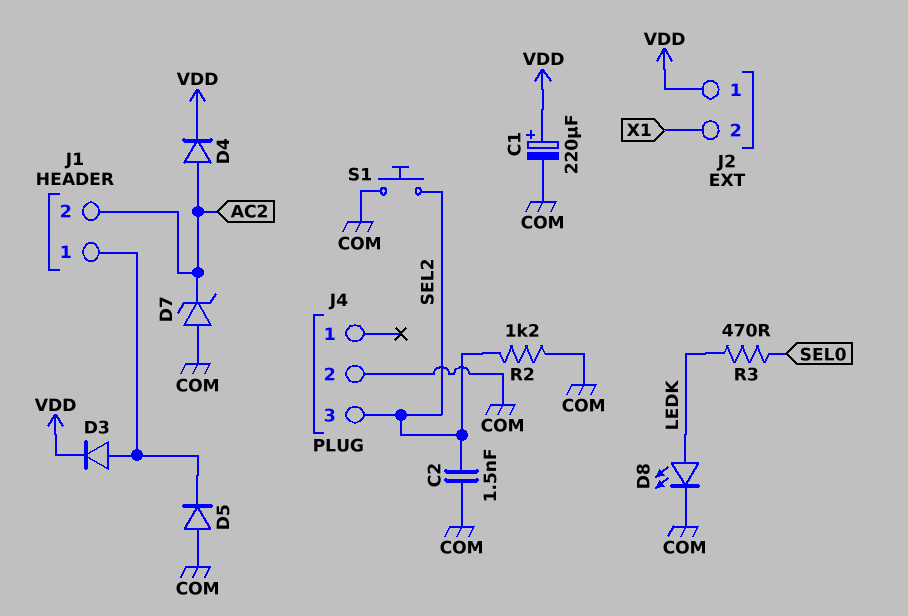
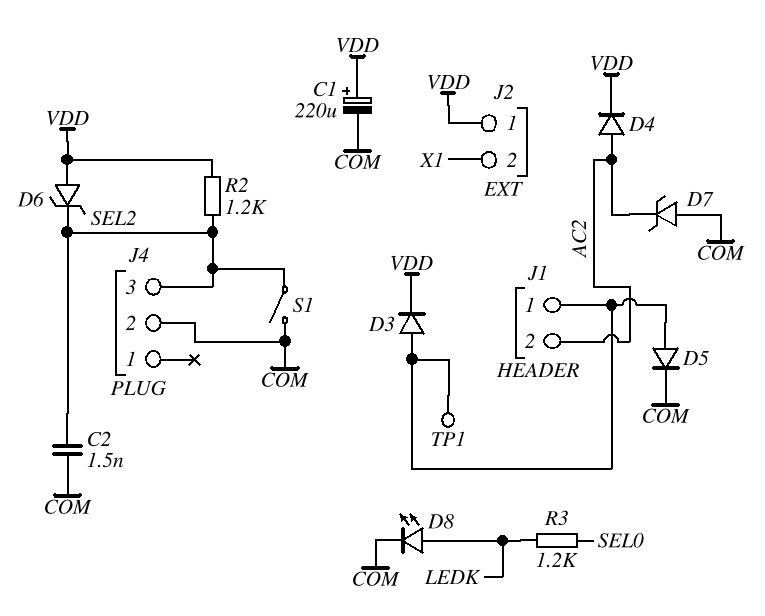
D5: diode (A COM, K J1/1) -> diode (A J1/1, K COM)
D6: none -> zener (A VDD, K SEL2)
R2: 1.2k (COM, SEL2) -> 1.2k (SEL2, VDD)
R3: 470 (LEDK, SEL0) -> 1.2k (LEDK, SEL0)
S1: button (COM, SEL2) -> switch (COM, SEL2)
TP1: none -> test point (J1/1)

